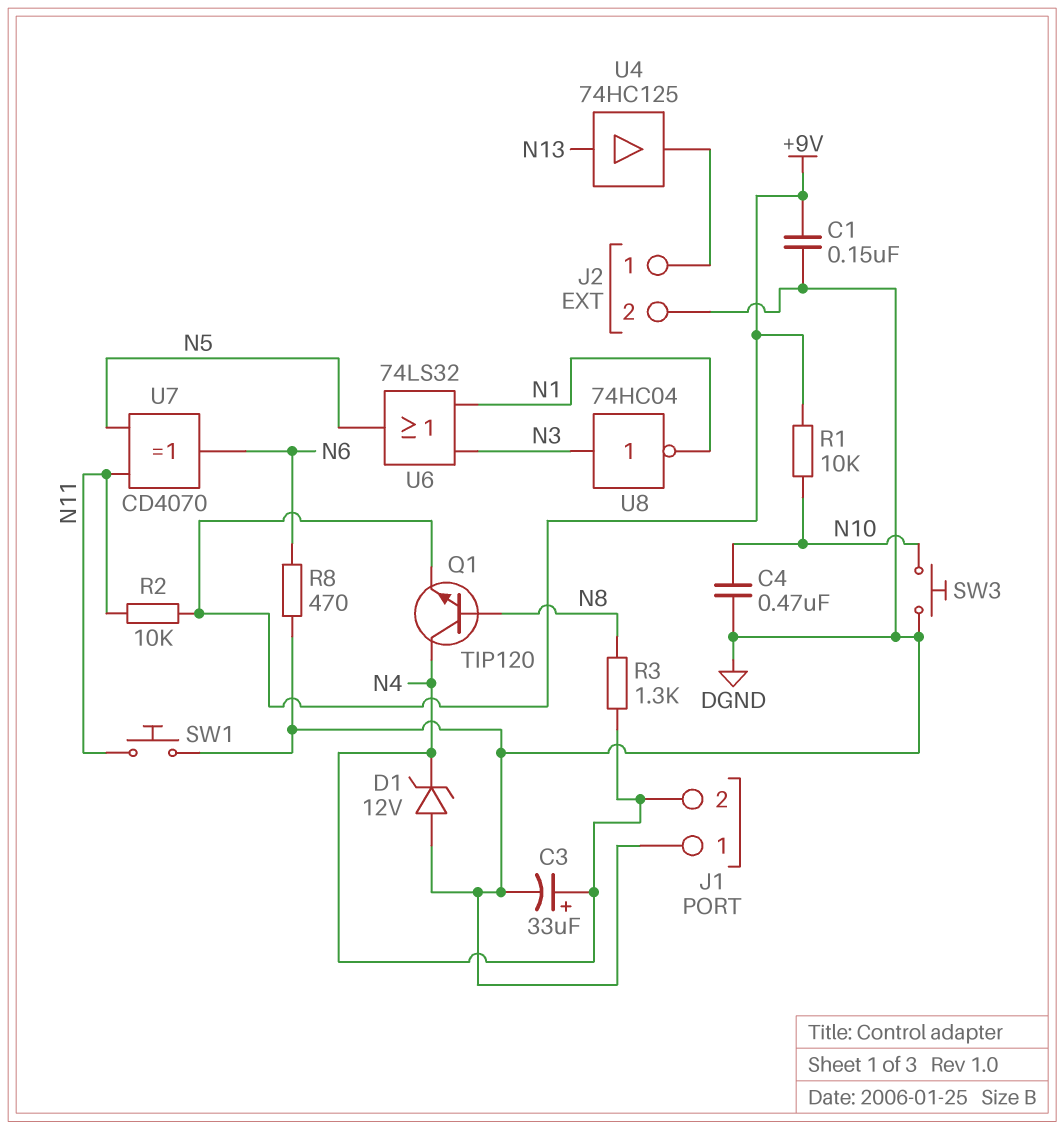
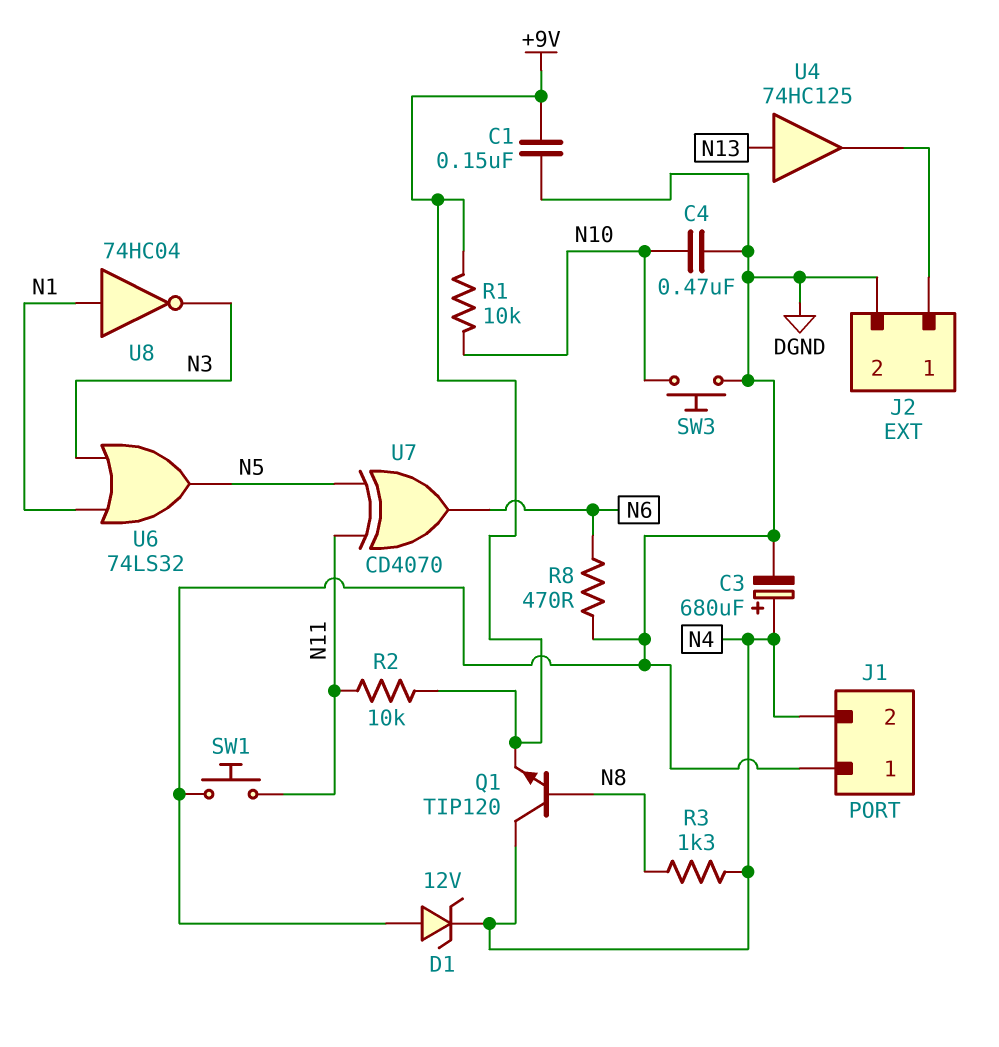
C3: 33uF (plus N4, minus DGND) -> 680uF (plus N4, minus DGND)
U8: NOT 74HC04 (in N3, out N1) -> NOT 74HC04 (in N1, out N3)

